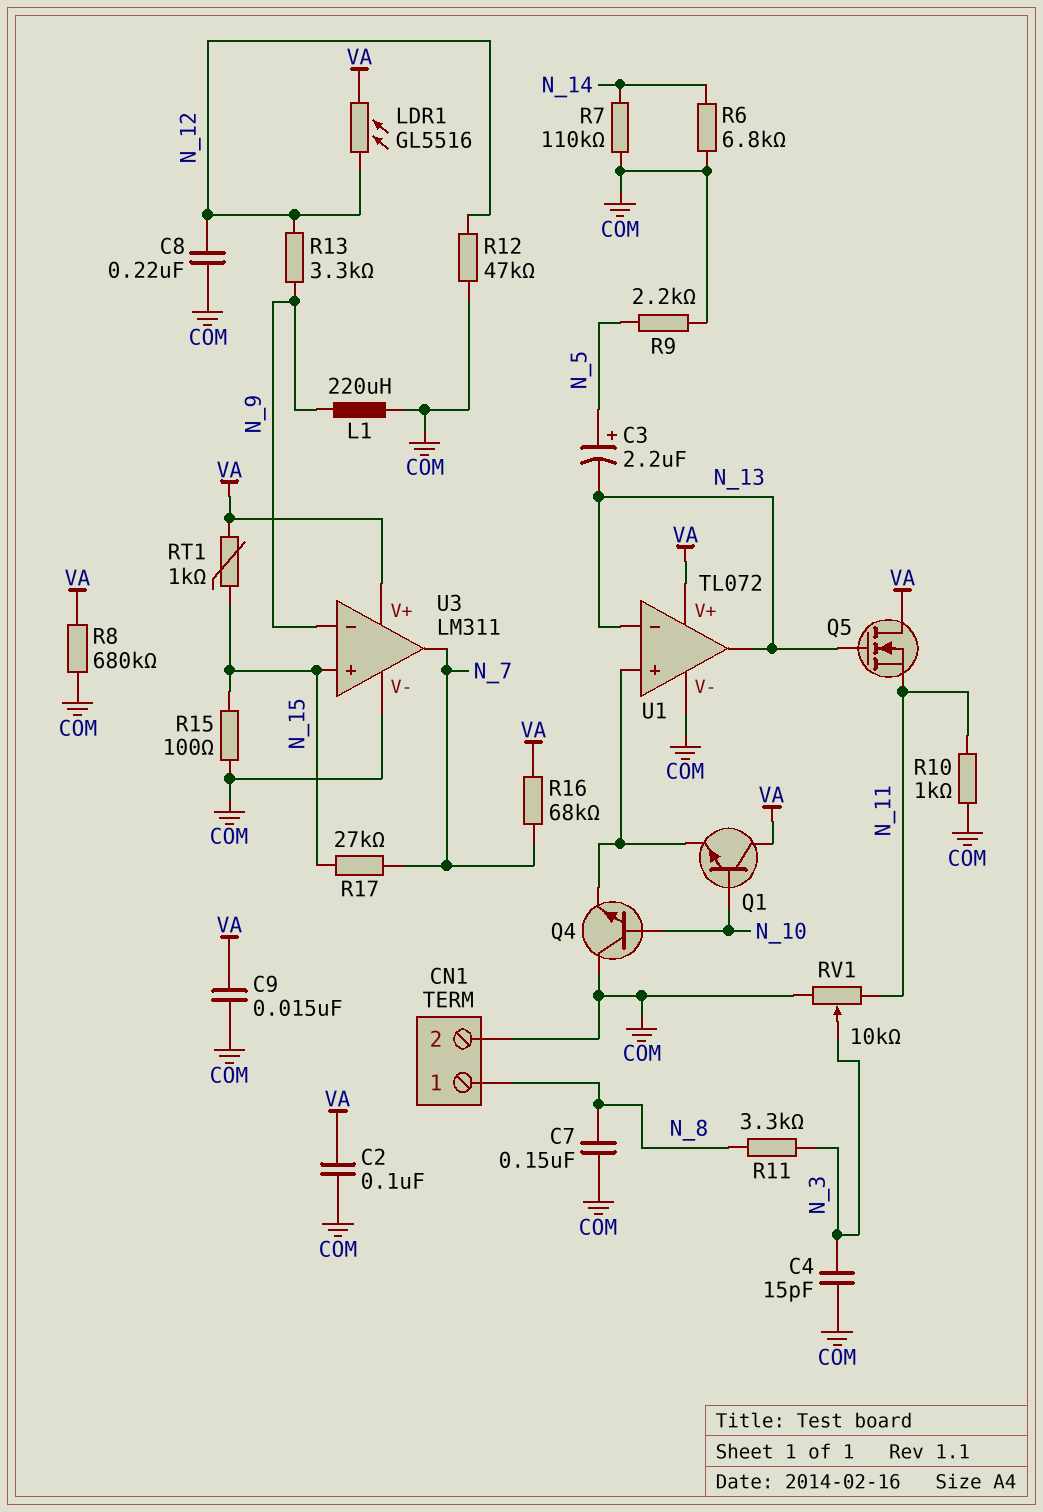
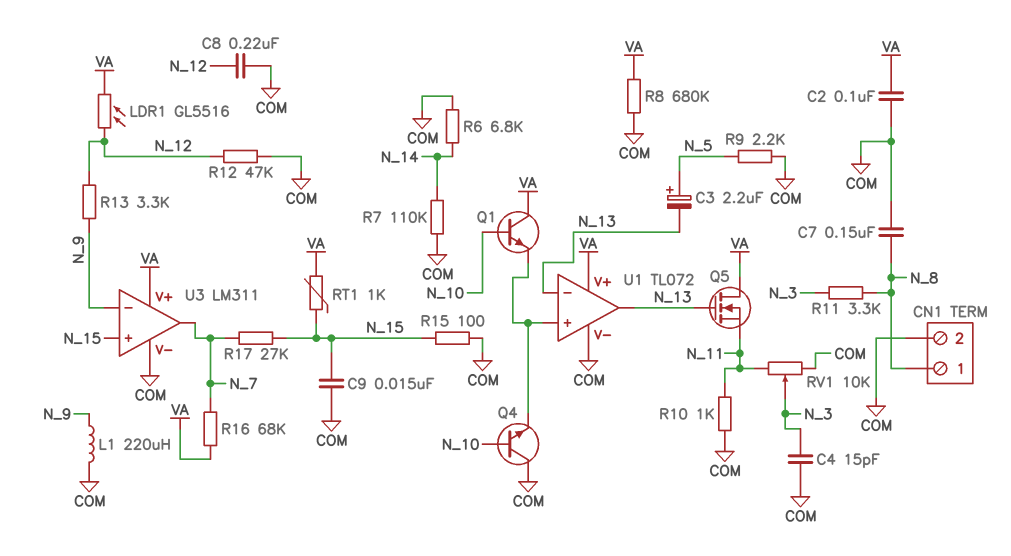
C9: 15nF (COM, VA) -> 15nF (COM, N_15)

